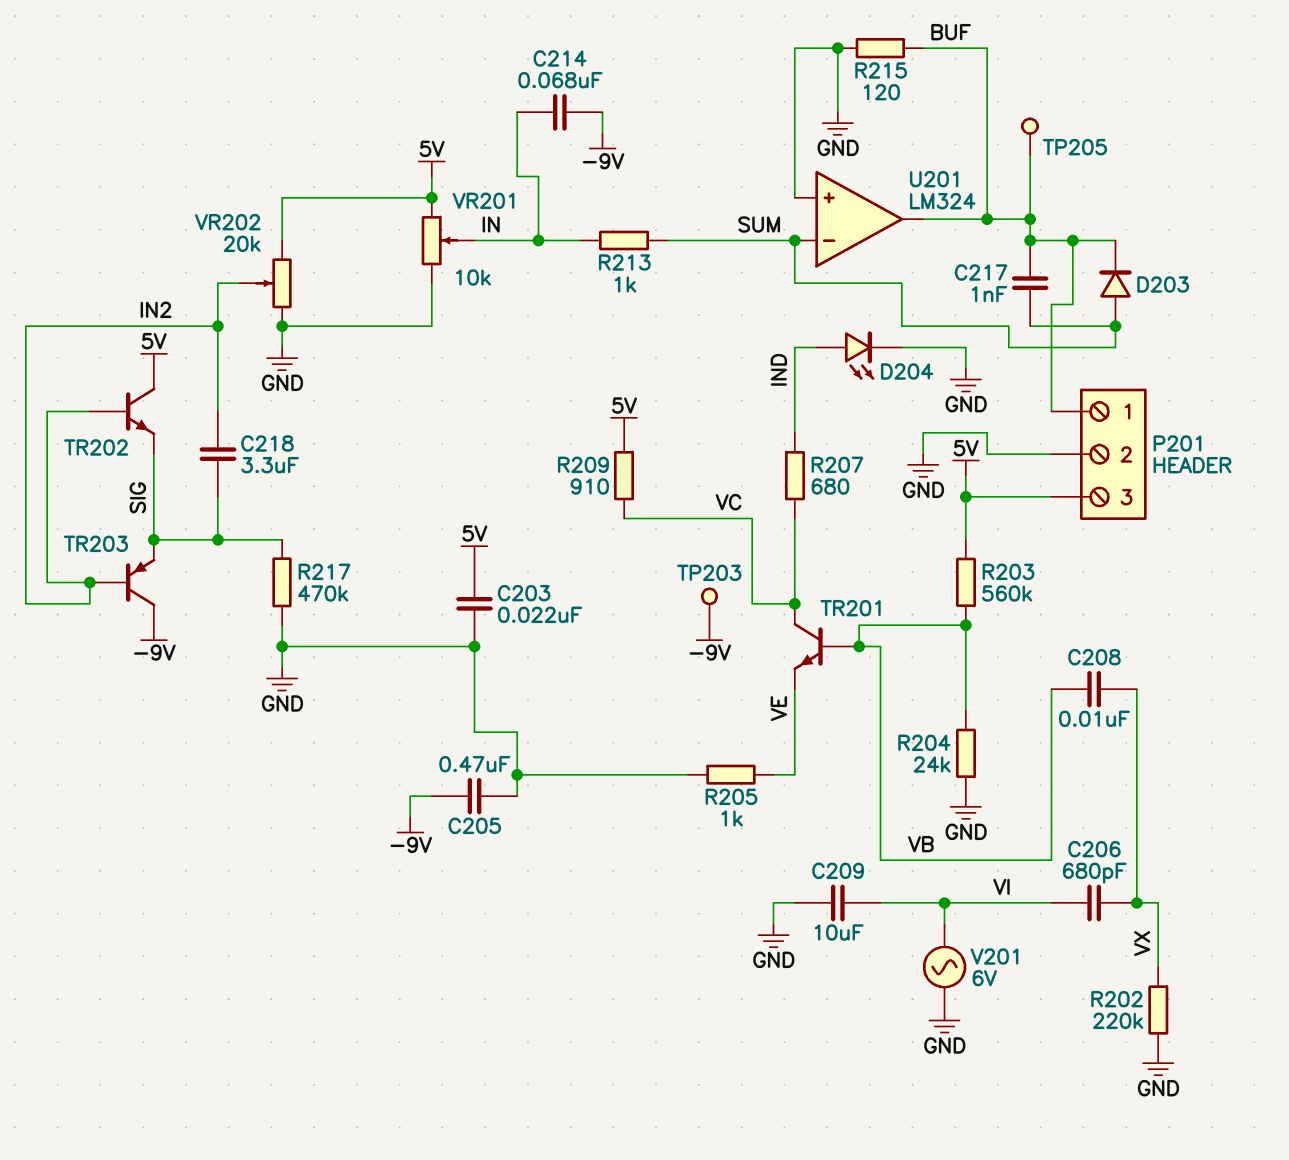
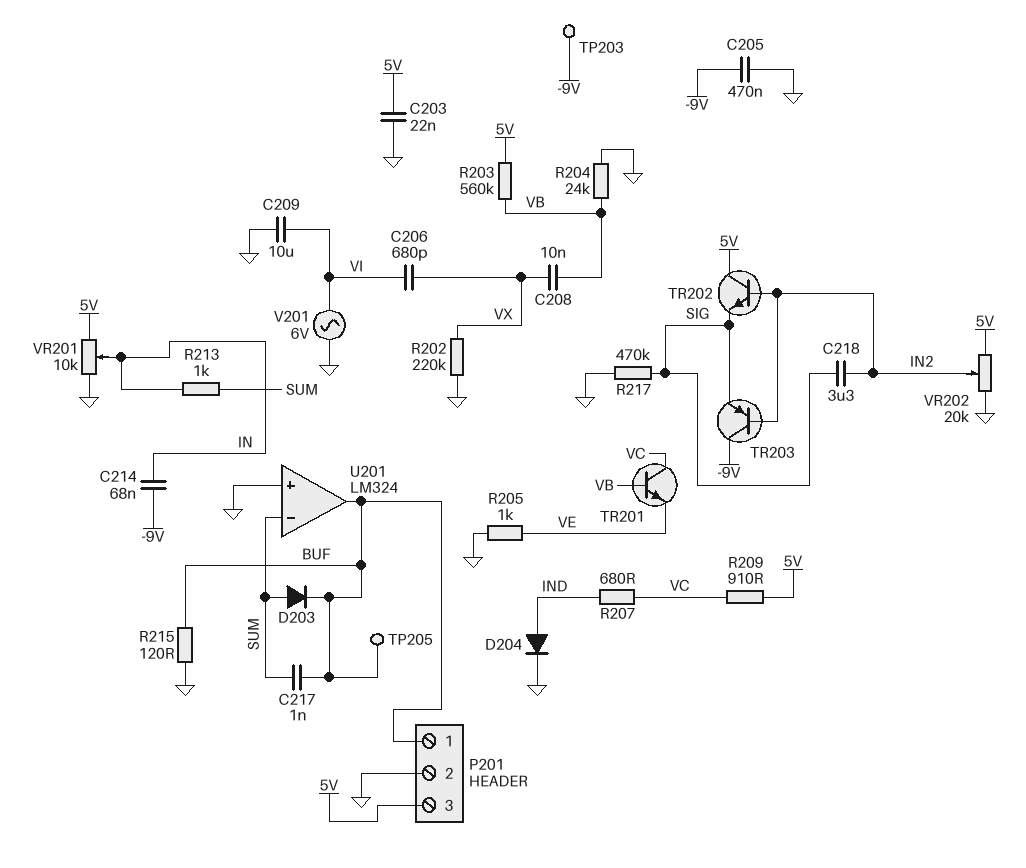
D204: LED (A IND, K GND) -> diode (A IND, K GND)

